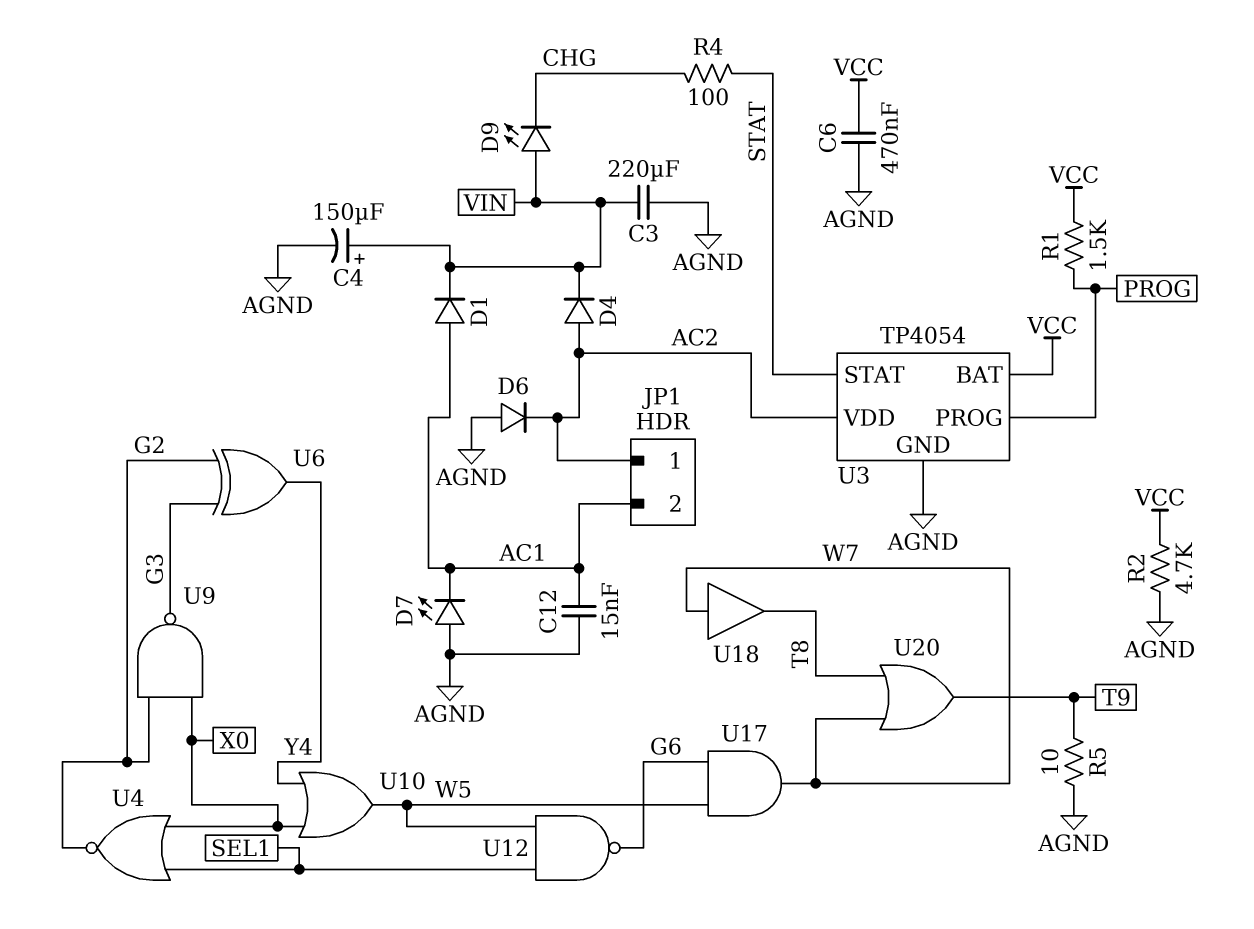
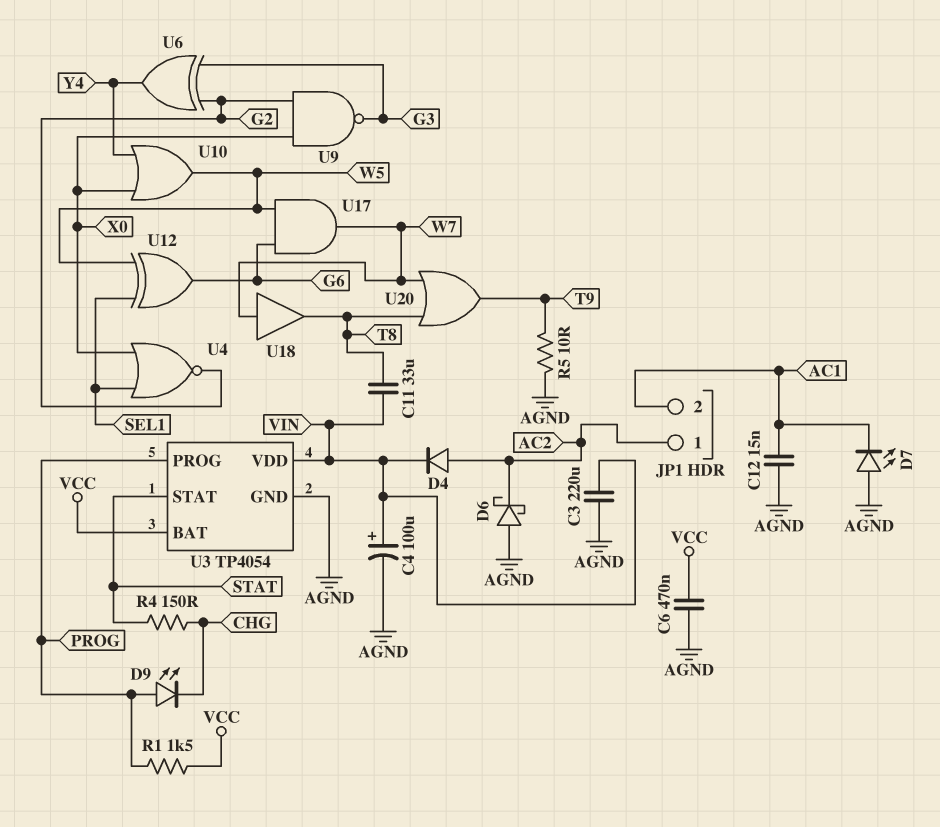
C4: 150uF (plus VIN, minus AGND) -> 100uF (plus VIN, minus AGND)
C11: none -> 33uF (T8, VIN)
D1: diode (A AC1, K VIN) -> none
D6: diode (A AGND, K AC2) -> schottky (A AGND, K AC2)
D9: LED (A VIN, K CHG) -> LED (A PROG, K CHG)
R2: 4.7k (AGND, VCC) -> none
R4: 100 (CHG, STAT) -> 150 (CHG, STAT)
U3 pin VDD: AC2 -> VIN
U12: NAND (in SEL1, in W5, out G6) -> XOR (in SEL1, in W5, out G6)

